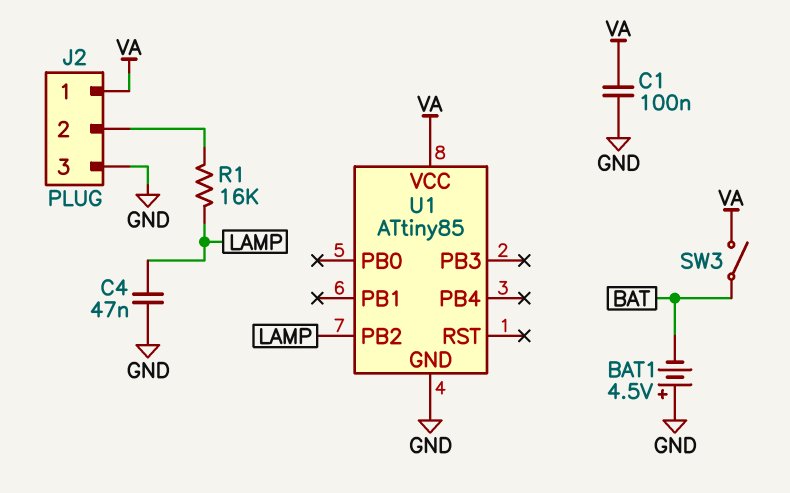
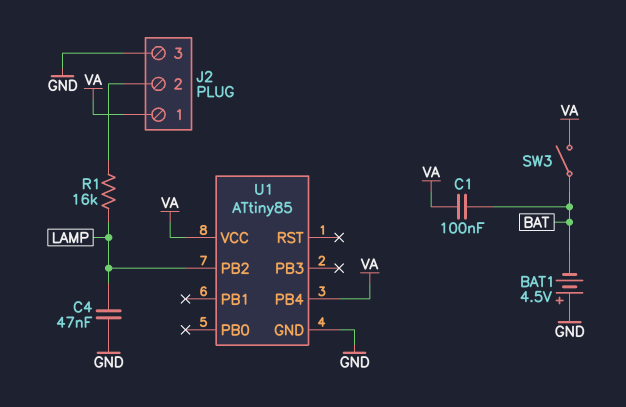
C1: 100nF (GND, VA) -> 100nF (BAT, VA)
U1 pin PB4: none -> VA

